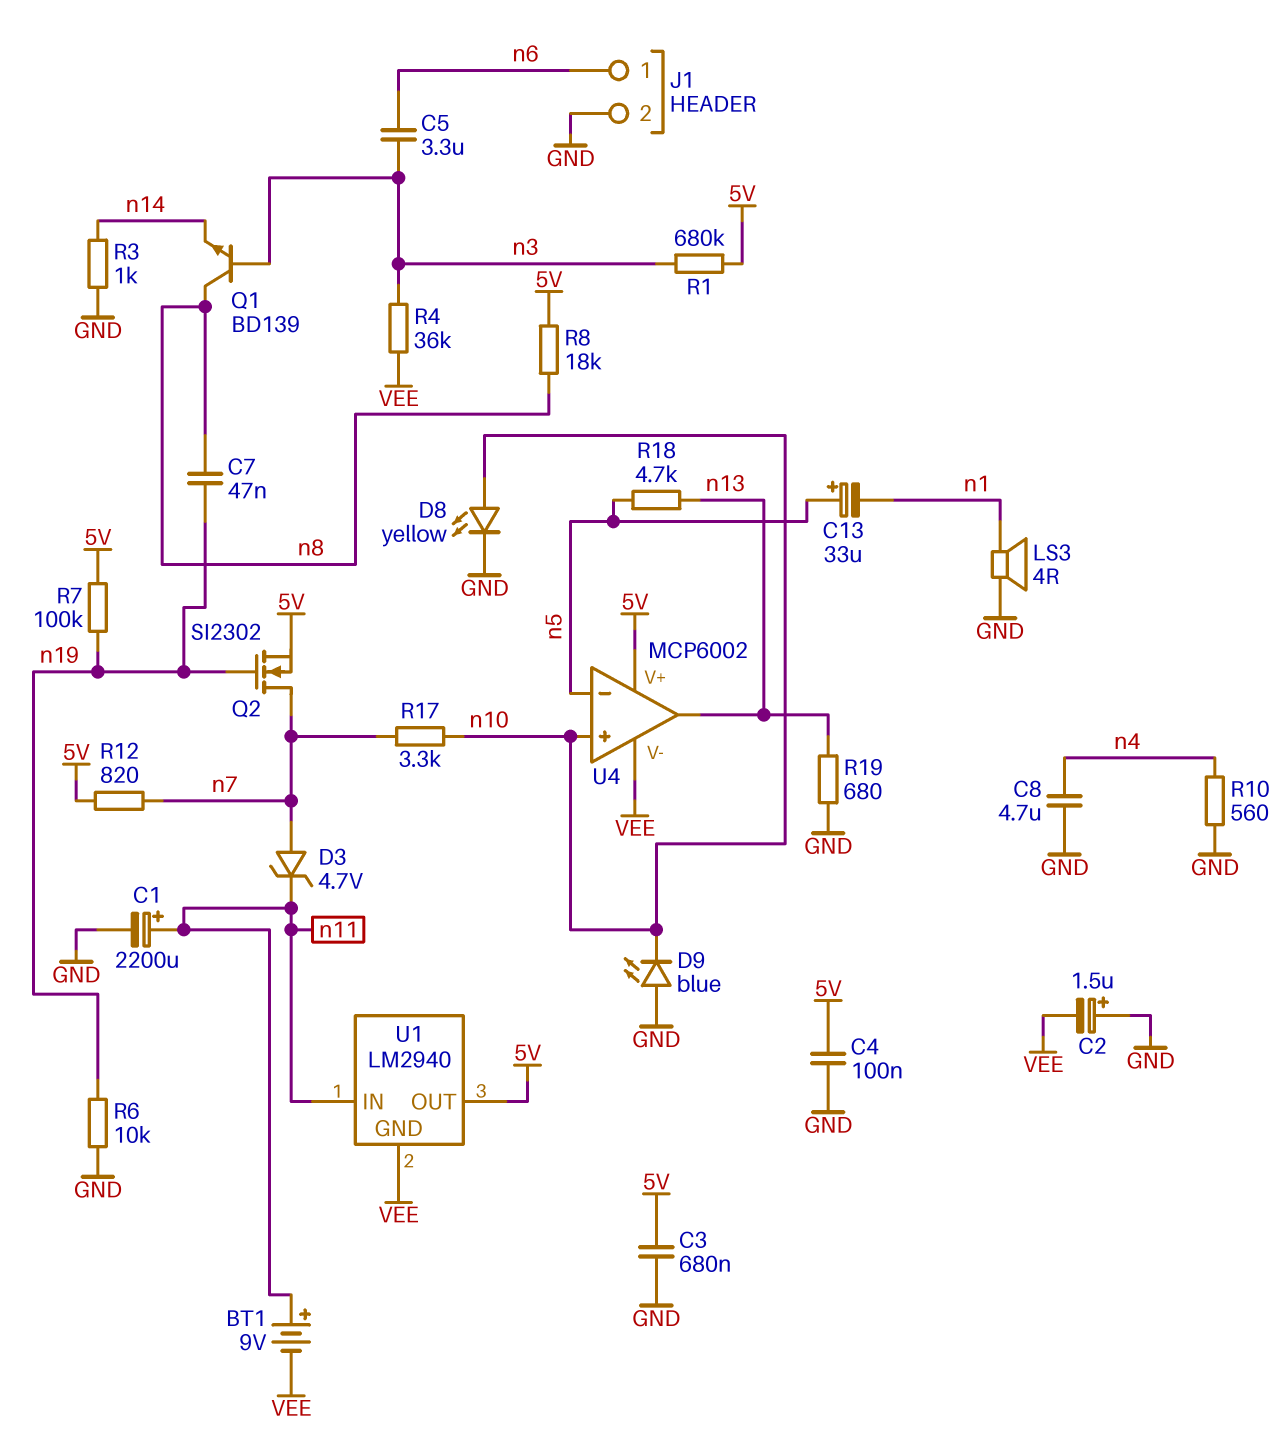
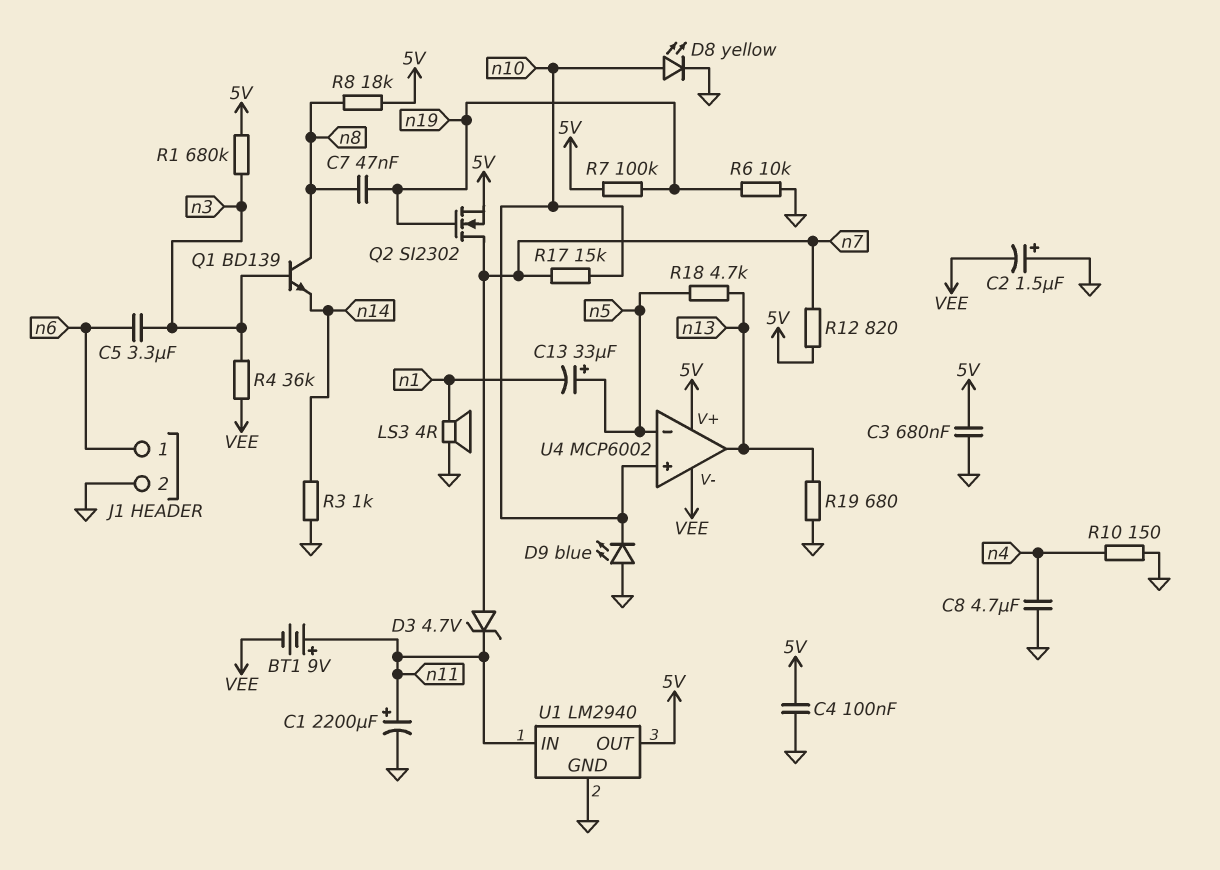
R10: 560 (GND, n4) -> 150 (GND, n4)
R17: 3.3k (n7, n10) -> 15k (n7, n10)
U1 pin GND: VEE -> GND

